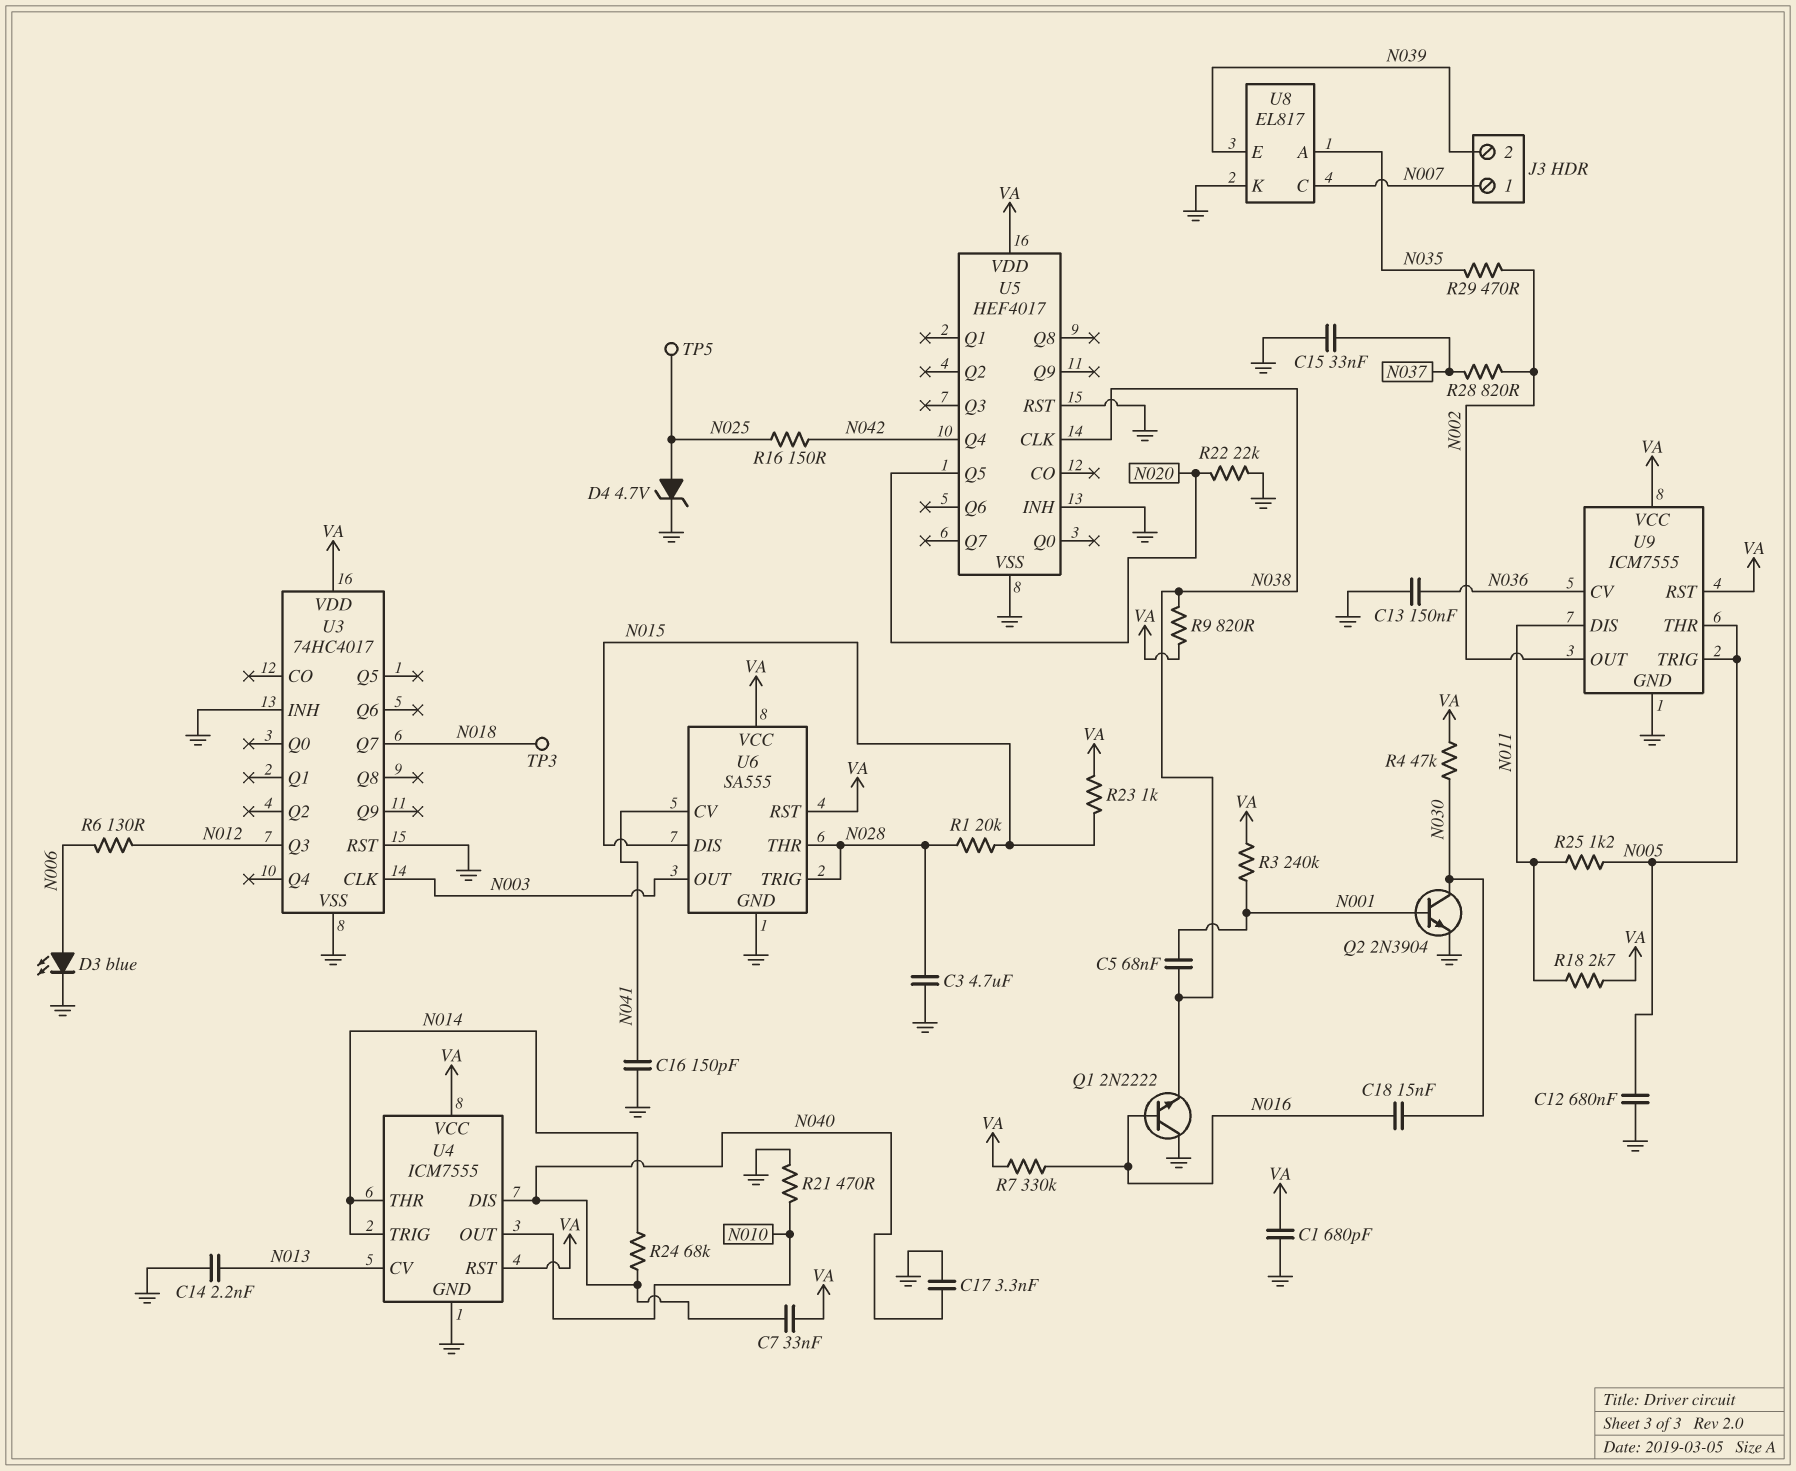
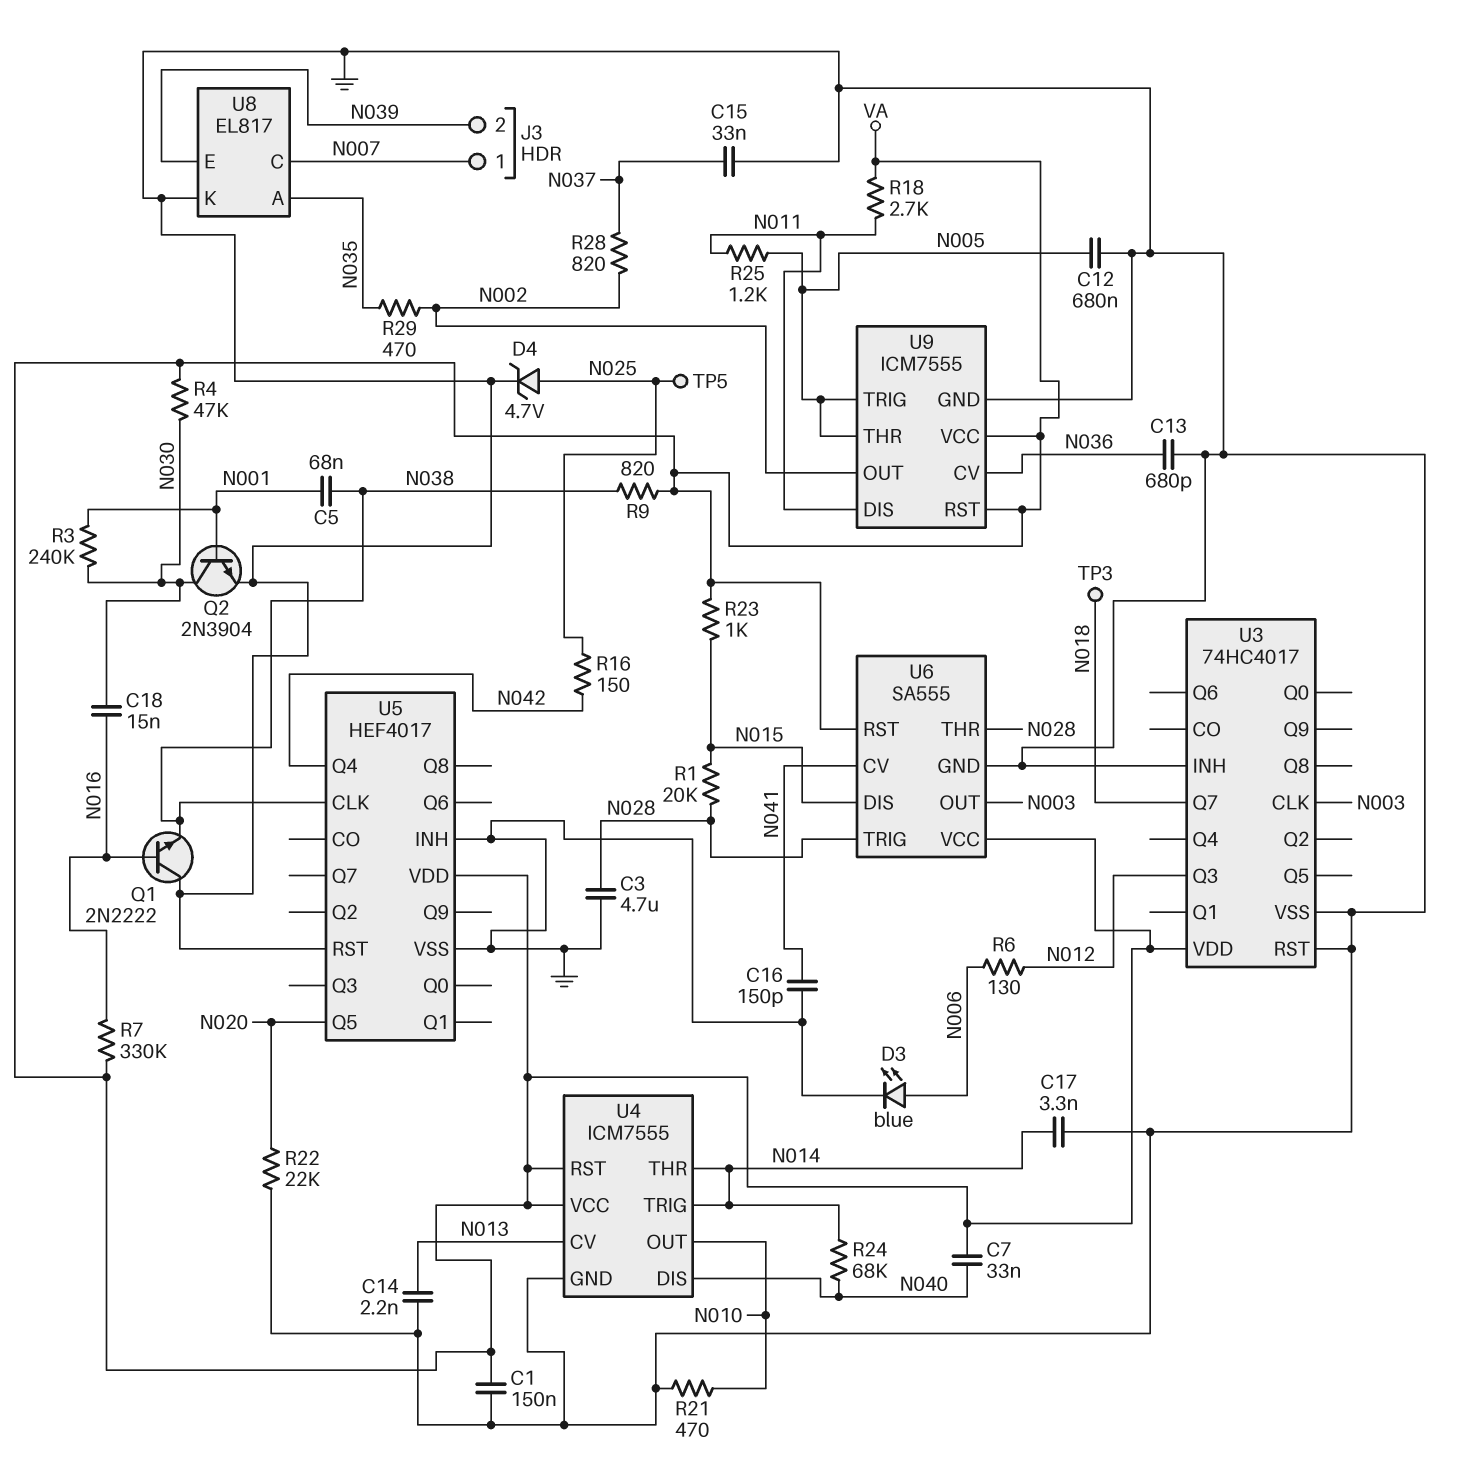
C1: 680pF (GND, VA) -> 150nF (GND, VA)
C13: 150nF (GND, N036) -> 680pF (GND, N036)
C17: 3.3nF (GND, N040) -> 3.3nF (GND, N014)
R3: 240k (N001, VA) -> 240k (N001, N030)

